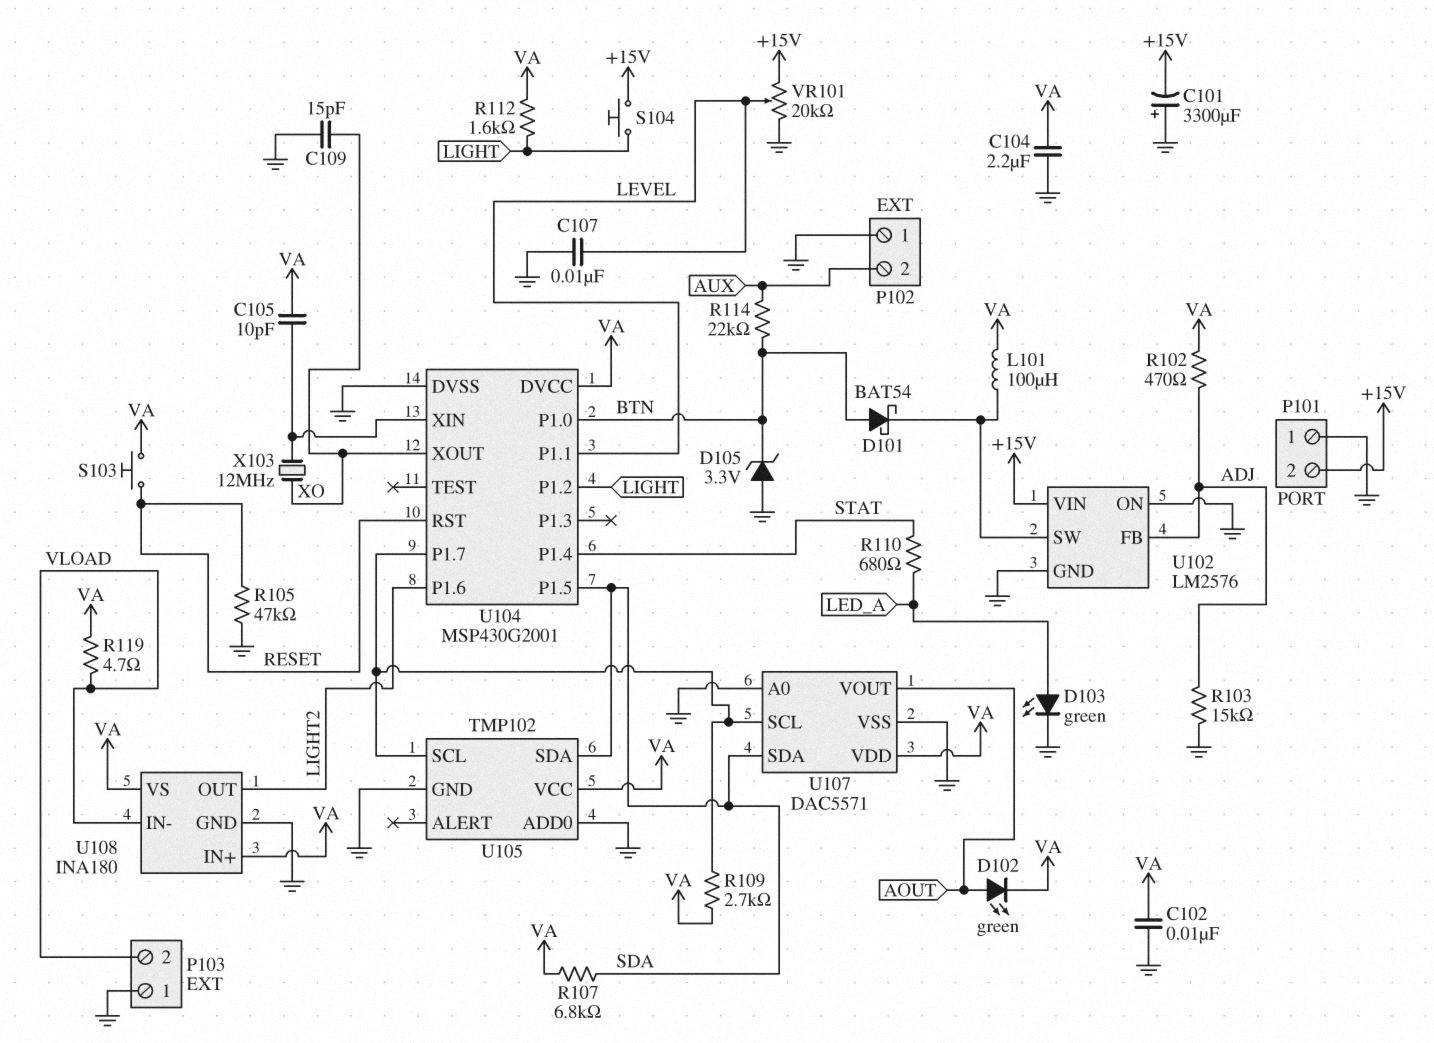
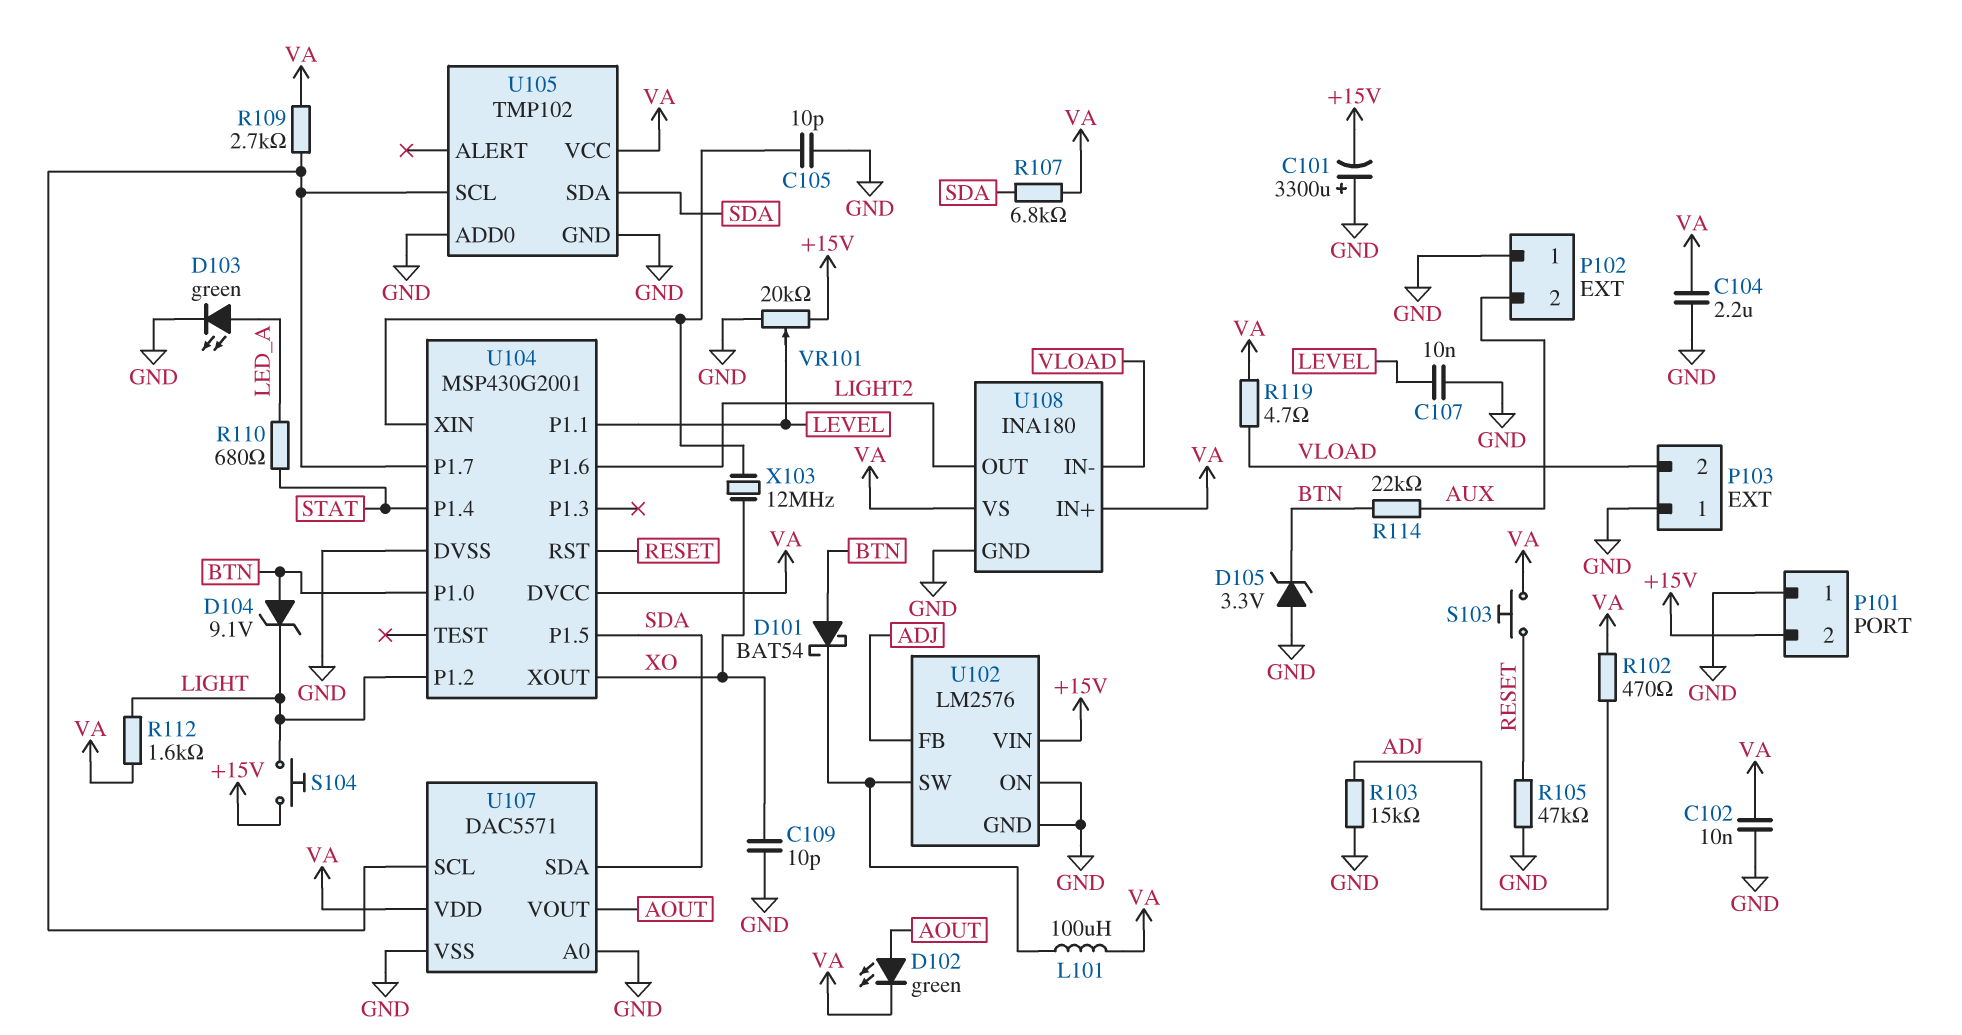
C105: 10pF (U104/XIN, VA) -> 10pF (GND, U104/XIN)
C109: 15pF (GND, XO) -> 10pF (GND, XO)
D104: none -> zener 9.1V (A BTN, K LIGHT)

